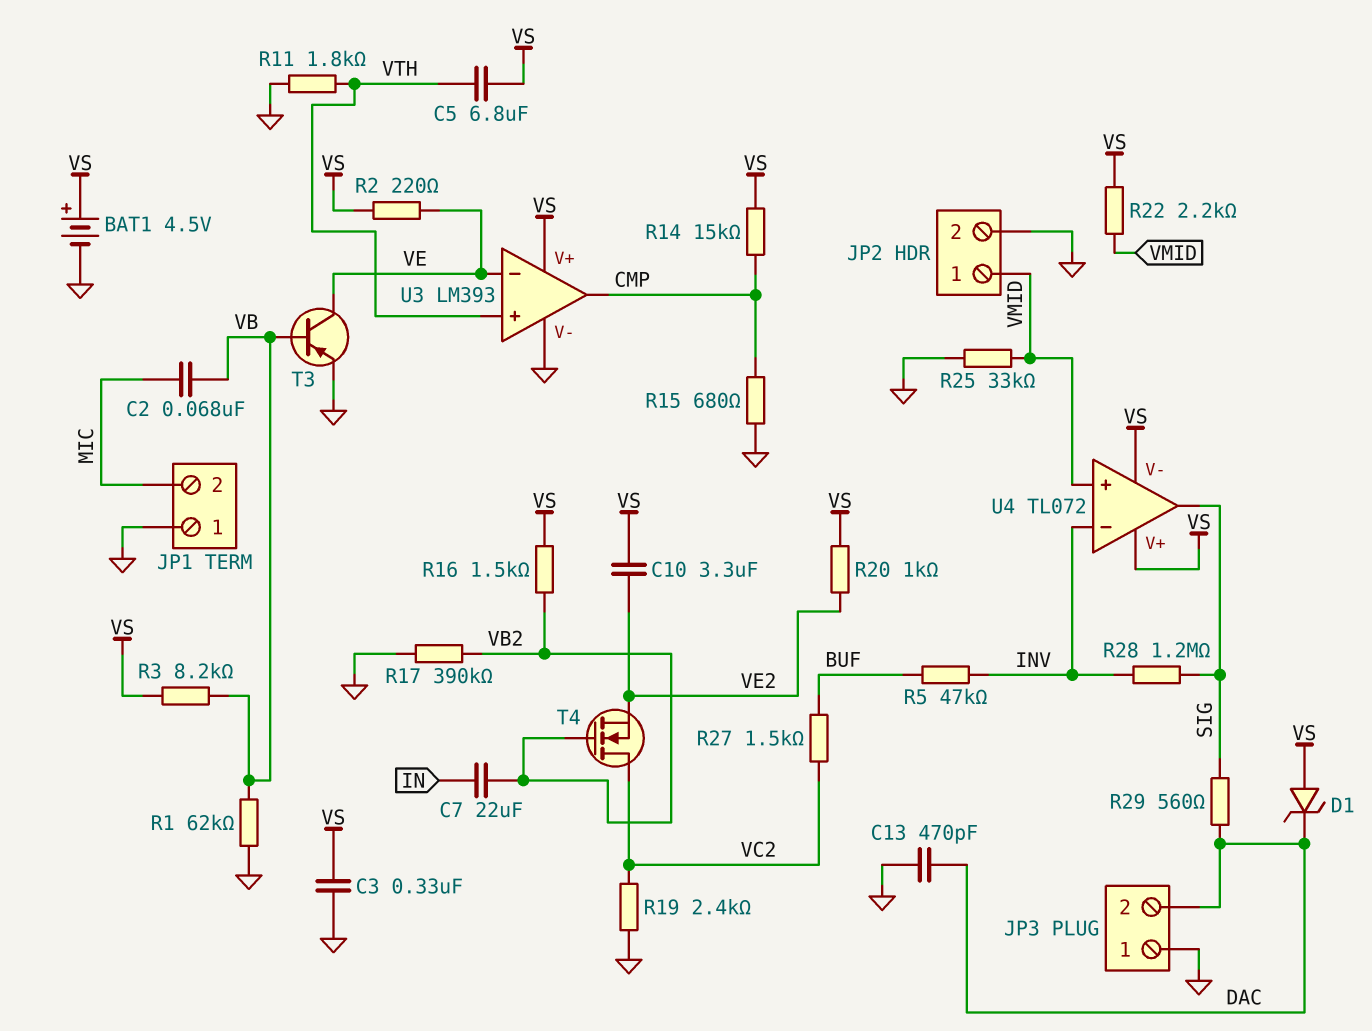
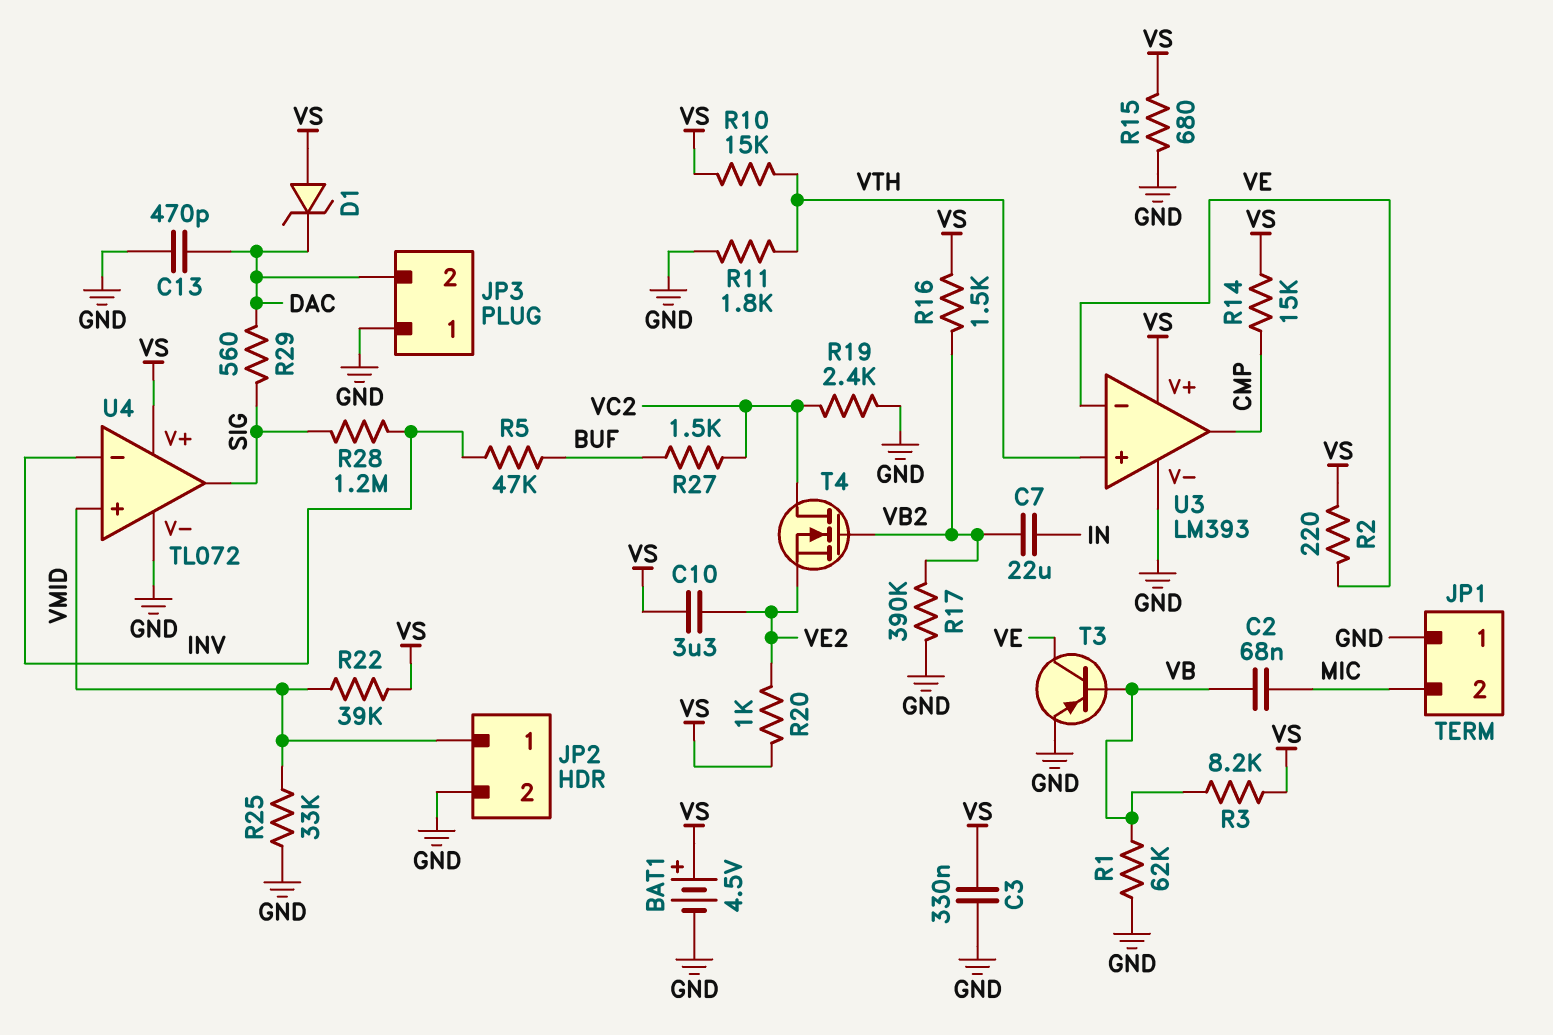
C5: 6.8uF (VS, VTH) -> none
R10: none -> 15k (VS, VTH)
R15: 680 (CMP, GND) -> 680 (GND, VS)
R22: 2.2k (VMID, VS) -> 39k (VMID, VS)
U4 pin V-: VS -> GND

